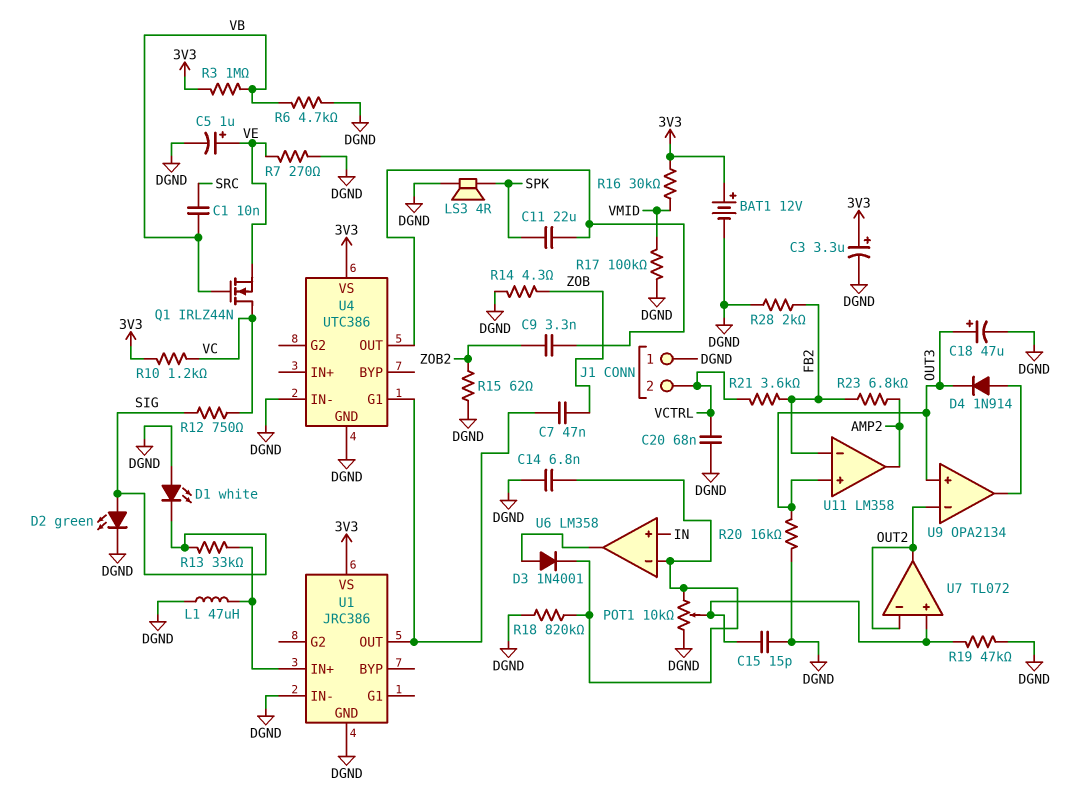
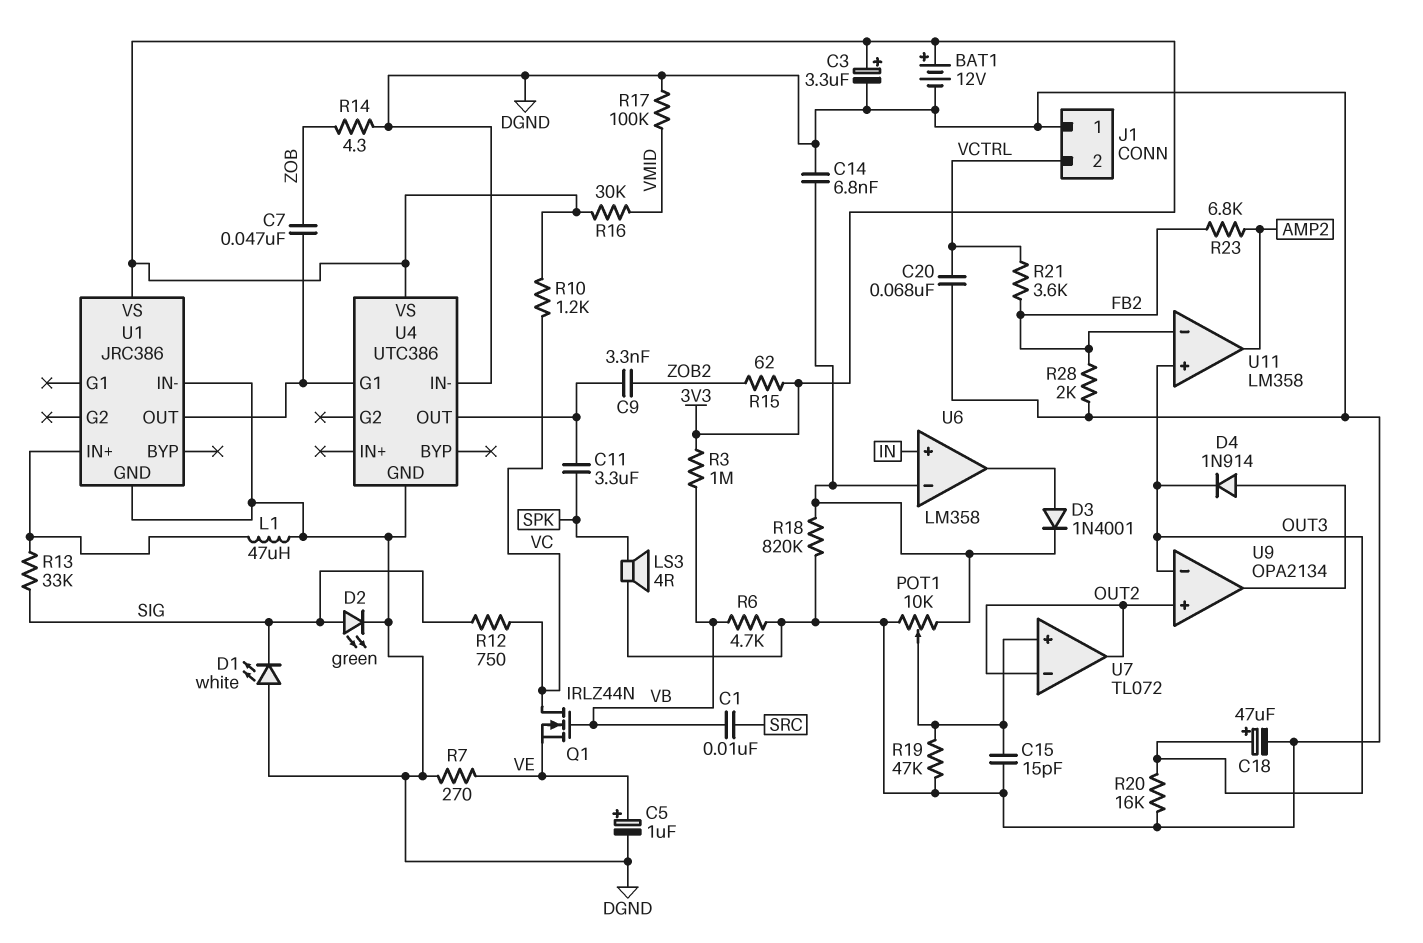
C11: 22uF (SPK, U4/OUT) -> 3.3uF (SPK, U4/OUT)
R15: 62 (DGND, ZOB2) -> 62 (3V3, ZOB2)
U9 pin in+: OUT3 -> OUT2
U9 pin in-: OUT2 -> OUT3

